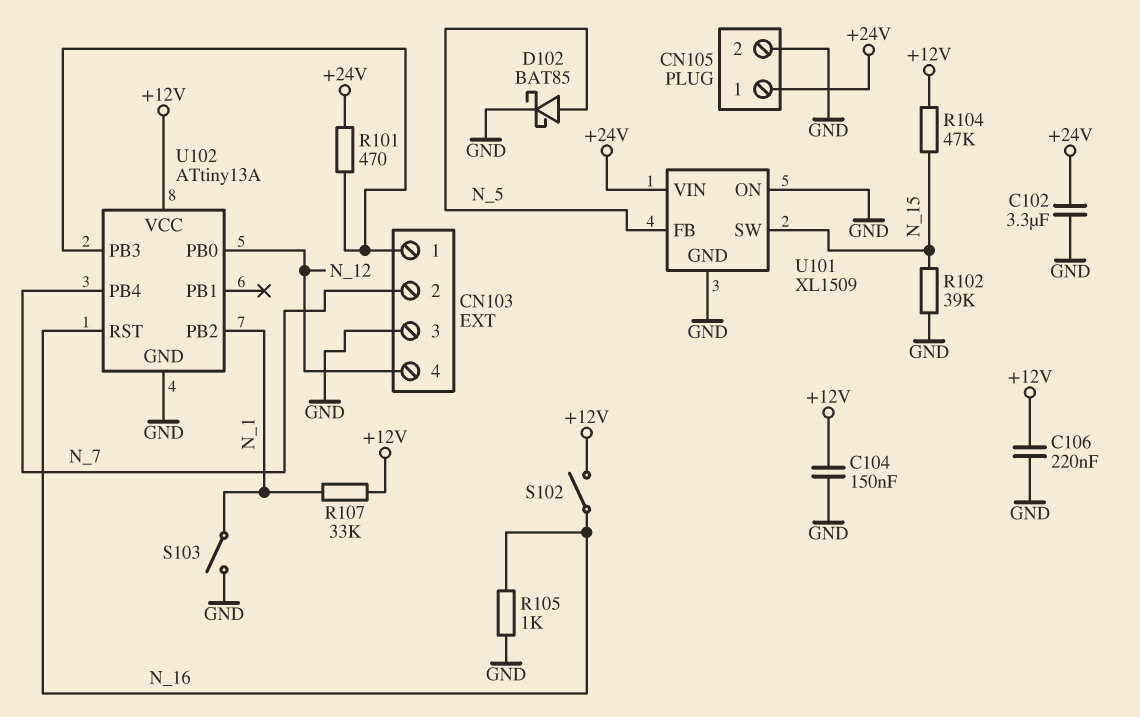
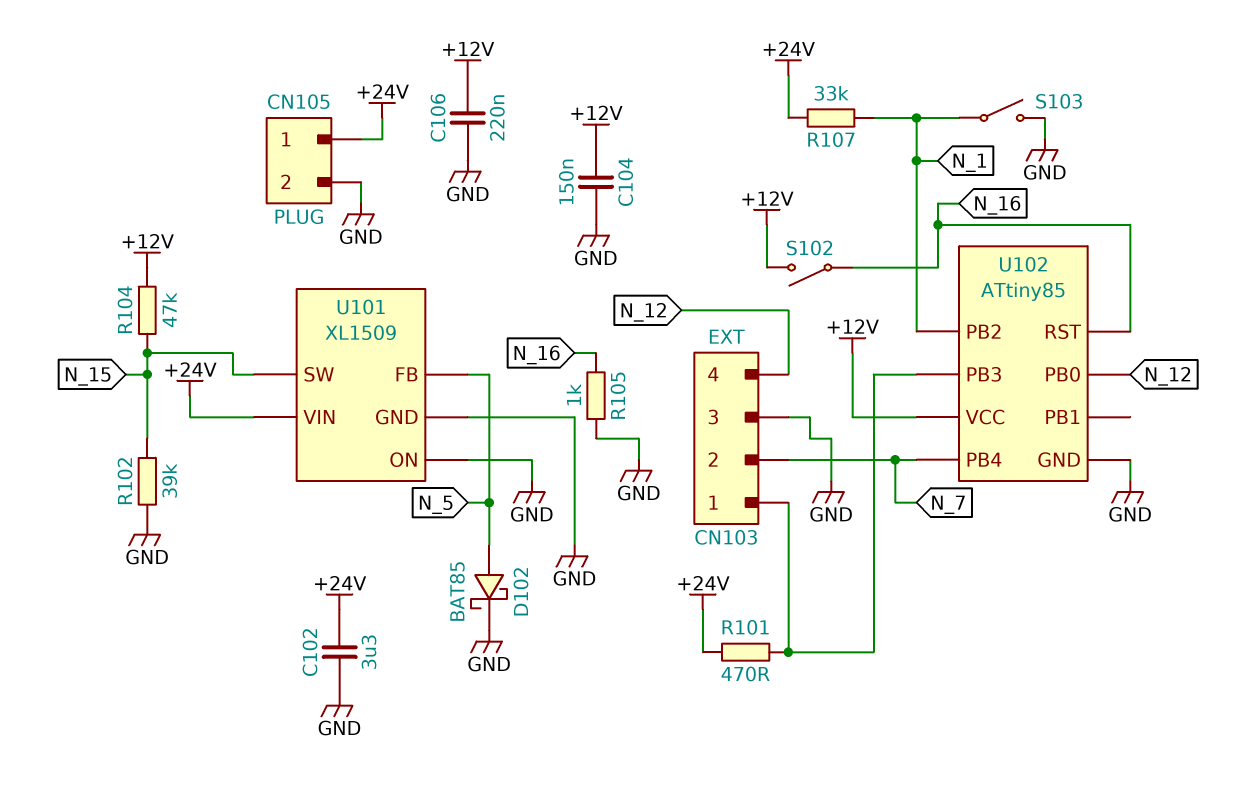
R107: 33k (+12V, N_1) -> 33k (+24V, N_1)
U102: ATtiny13A -> ATtiny85

